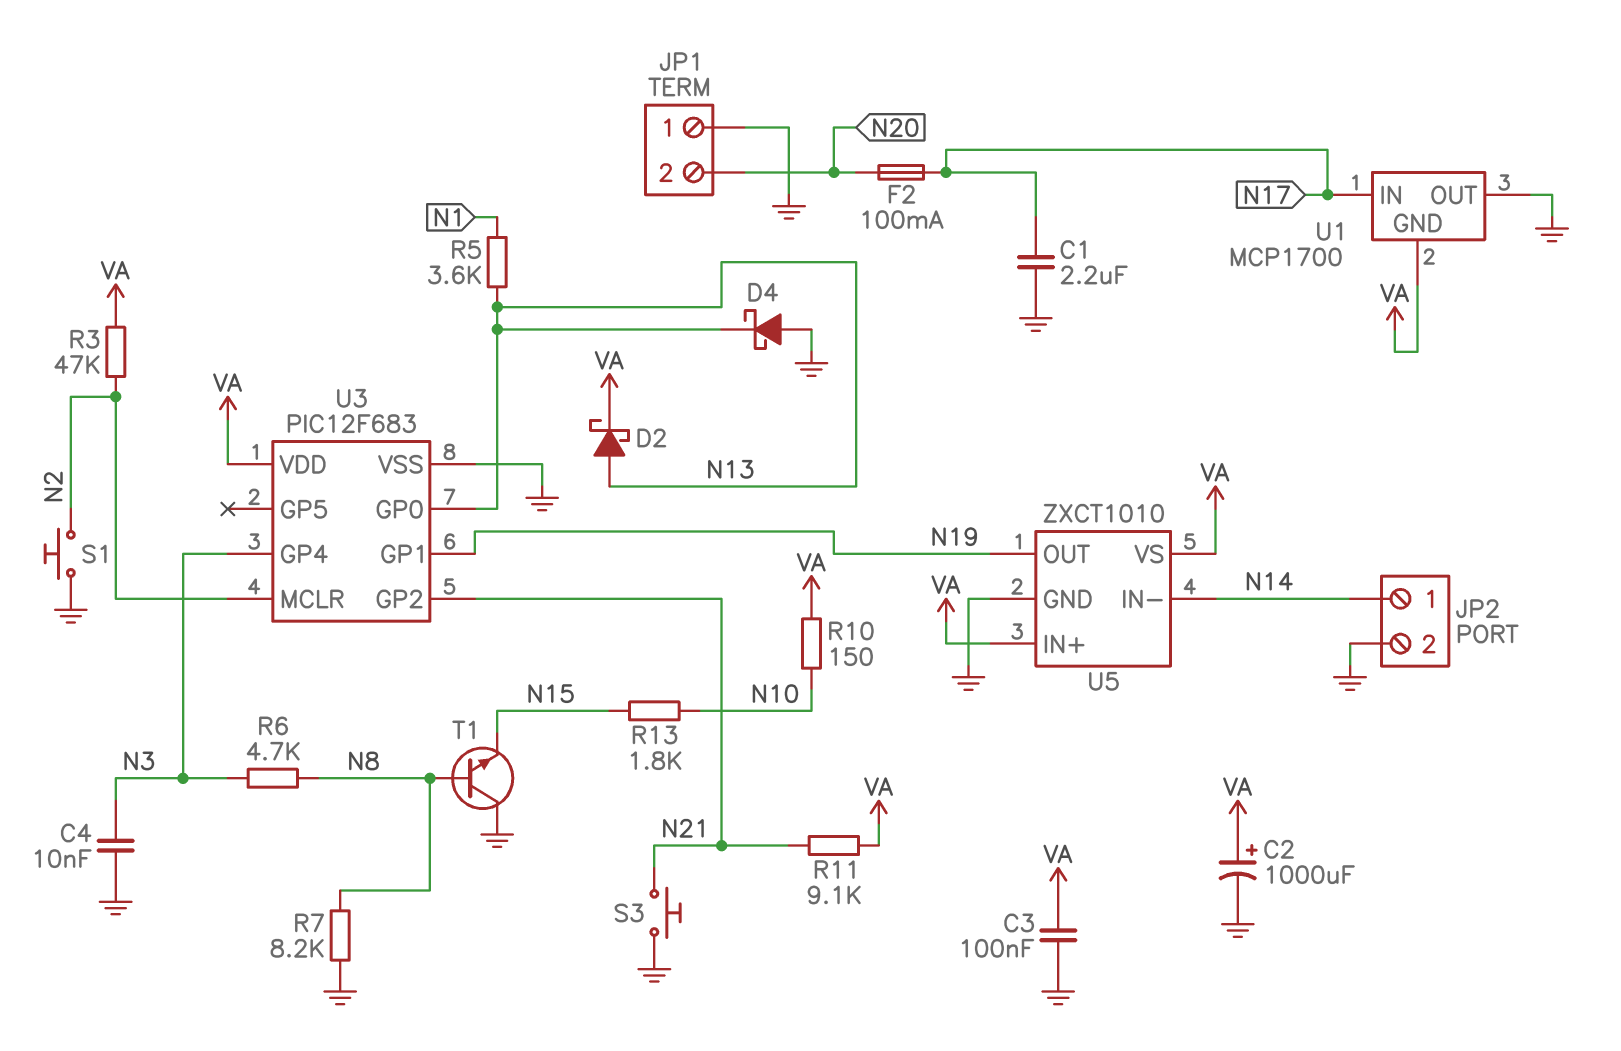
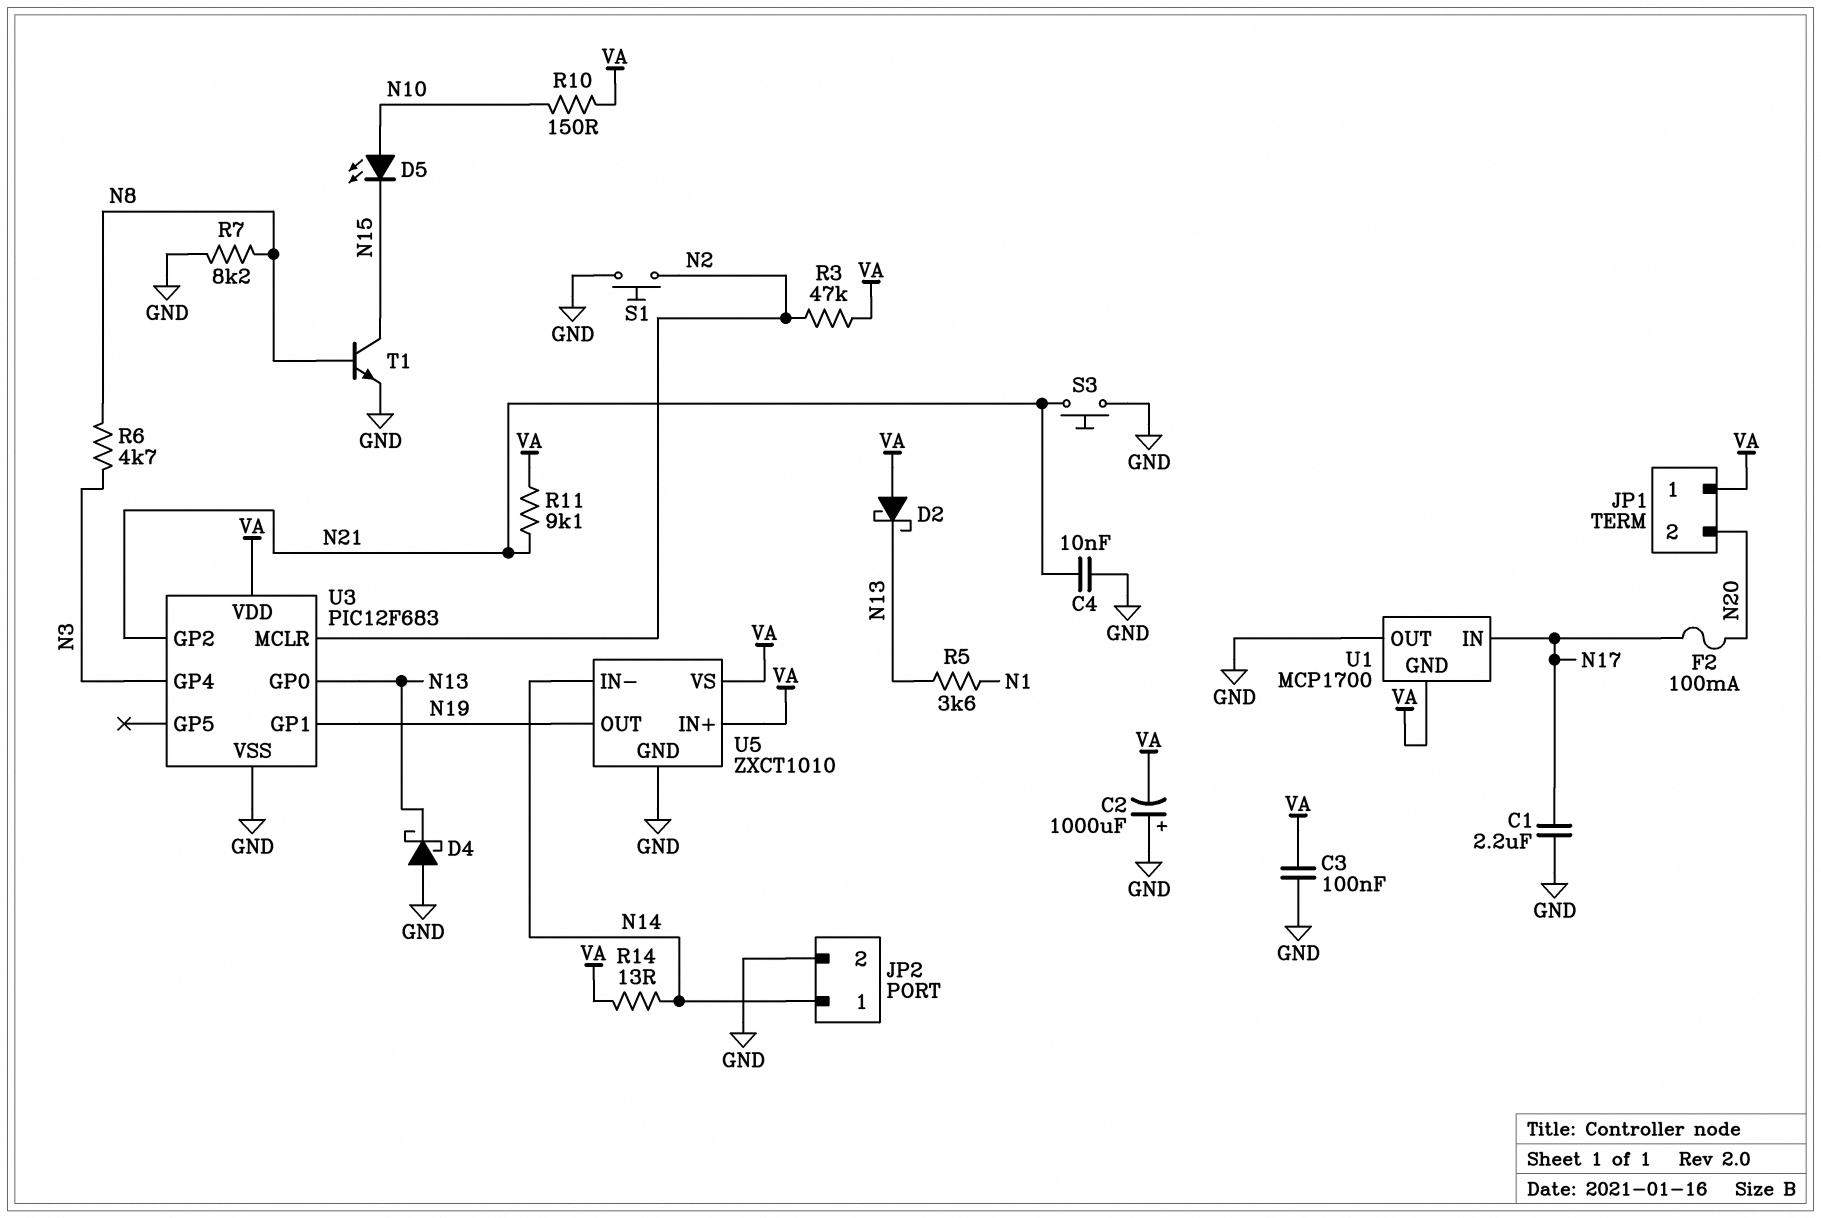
C2: 1000uF (plus VA, minus GND) -> 1000uF (plus GND, minus VA)
C4: 10nF (GND, N3) -> 10nF (GND, N21)
D2: schottky (A N13, K VA) -> schottky (A VA, K N13)
D5: none -> LED (A N10, K N15)
JP1 pin 1: GND -> VA
R13: 1.8k (N10, N15) -> none
R14: none -> 13 (N14, VA)
T1: NPN (B N8, C GND, E N15) -> NPN (B N8, C N15, E GND)

